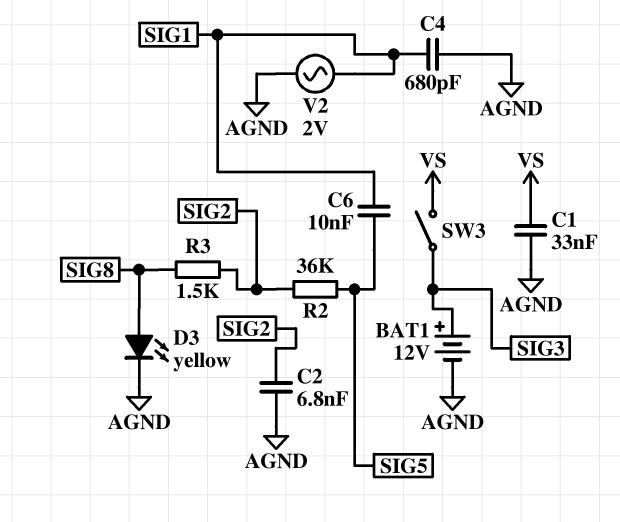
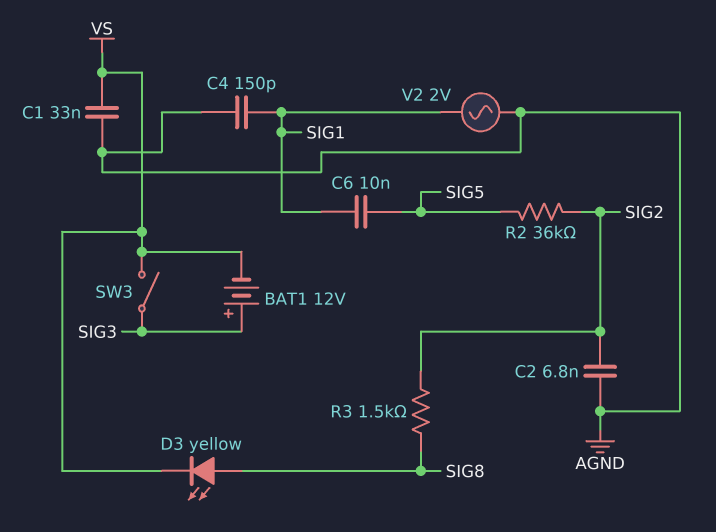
BAT1: 12V (plus SIG3, minus AGND) -> 12V (plus SIG3, minus VS)
C4: 680pF (AGND, SIG1) -> 150pF (AGND, SIG1)
D3: LED yellow (A SIG8, K AGND) -> LED yellow (A SIG8, K VS)

